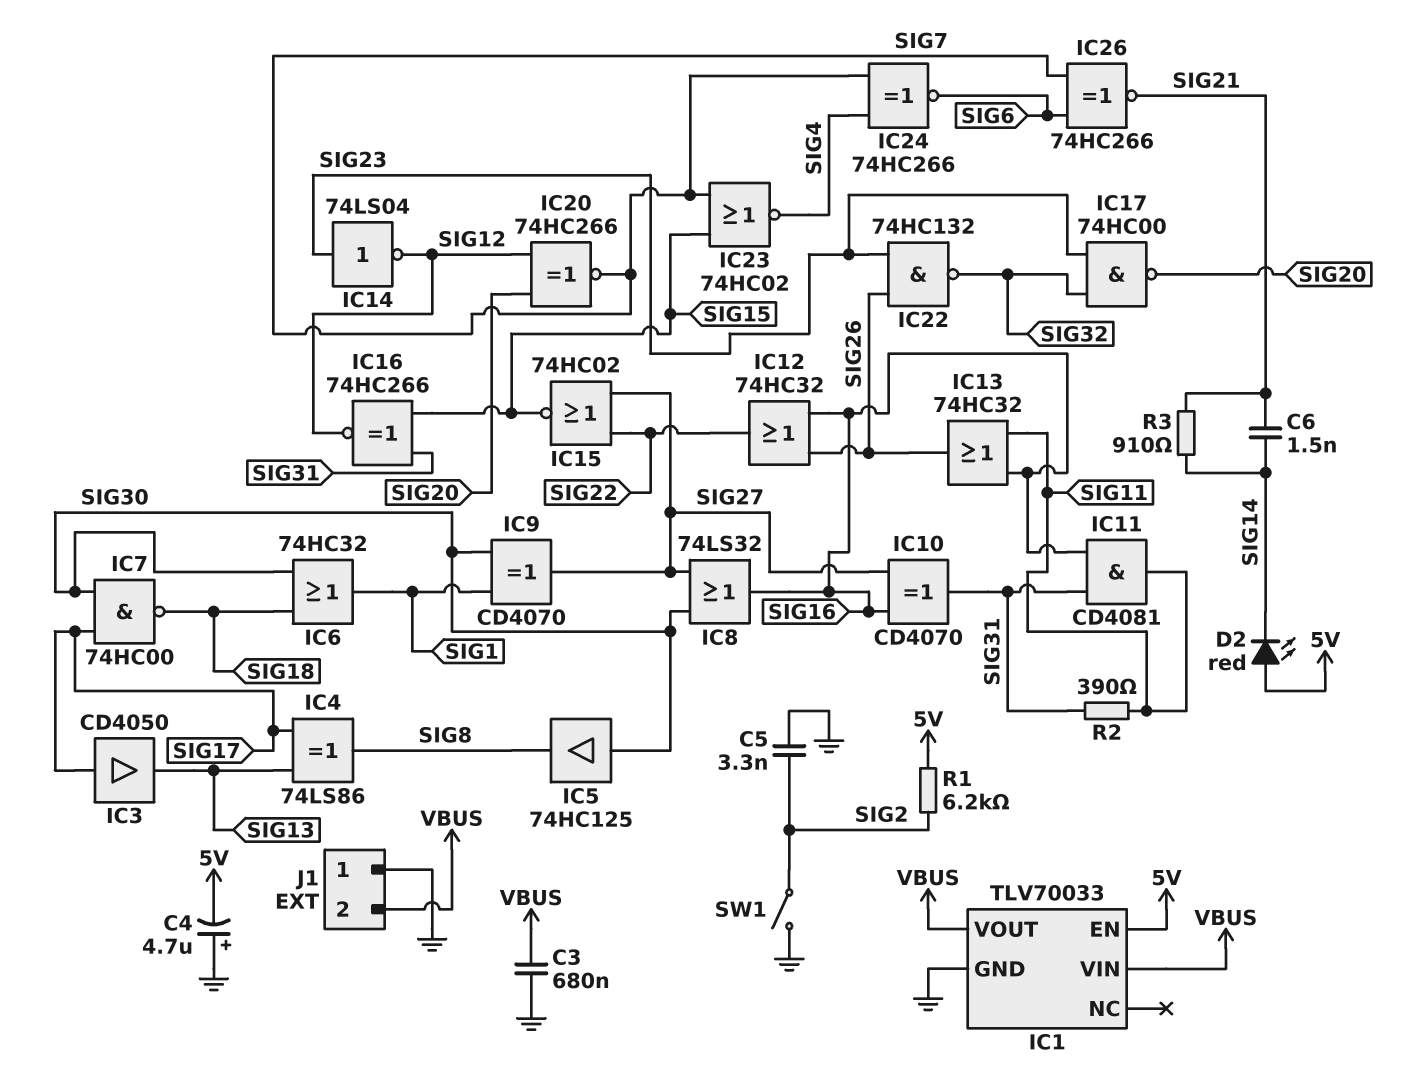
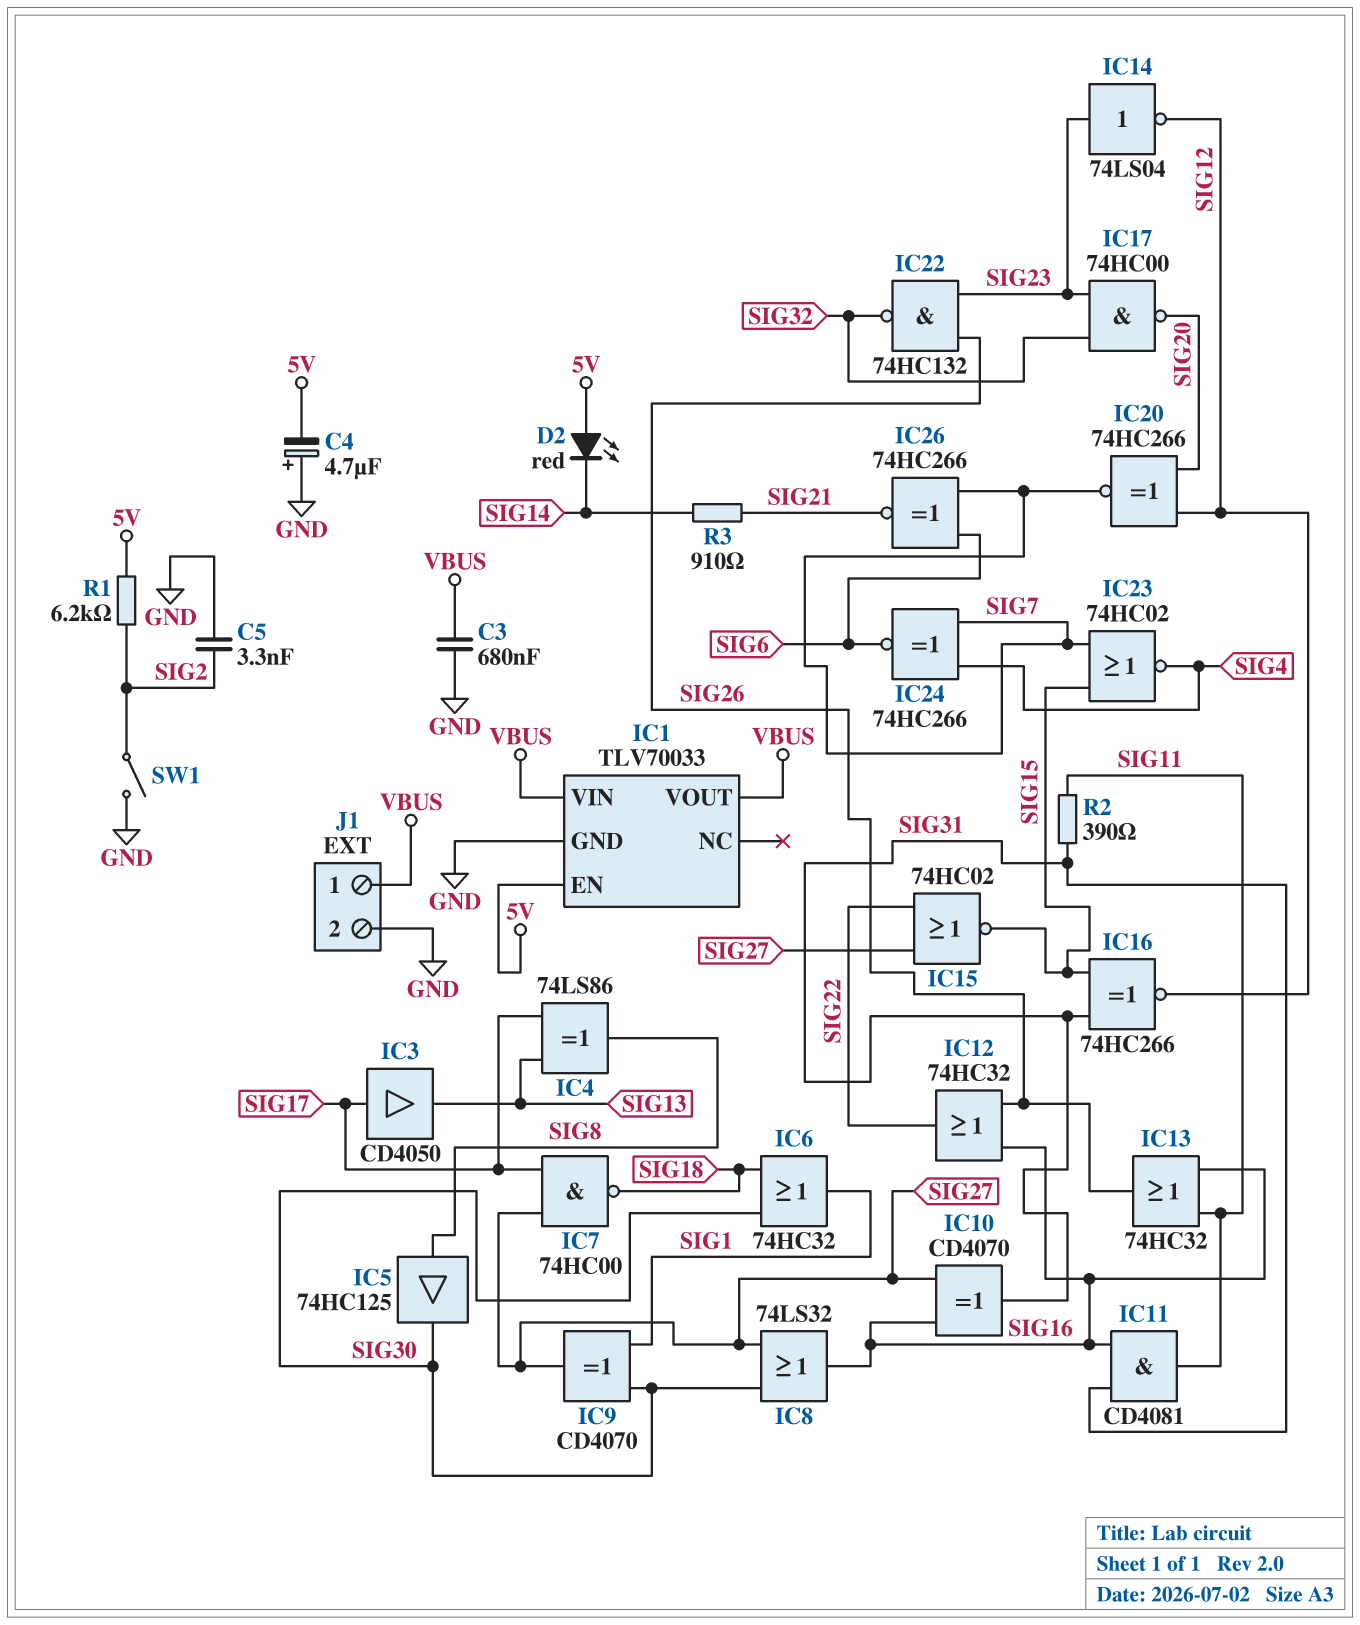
C6: 1.5nF (SIG14, SIG21) -> none
IC5: buffer 74HC125 (in SIG30, out SIG8) -> buffer 74HC125 (in SIG8, out SIG30)
IC7: NAND 74HC00 (in SIG17, in SIG30, out SIG18) -> NAND 74HC00 (in SIG17, in SIG27, out SIG18)
J1 pin 1: GND -> VBUS
J1 pin 2: VBUS -> GND

